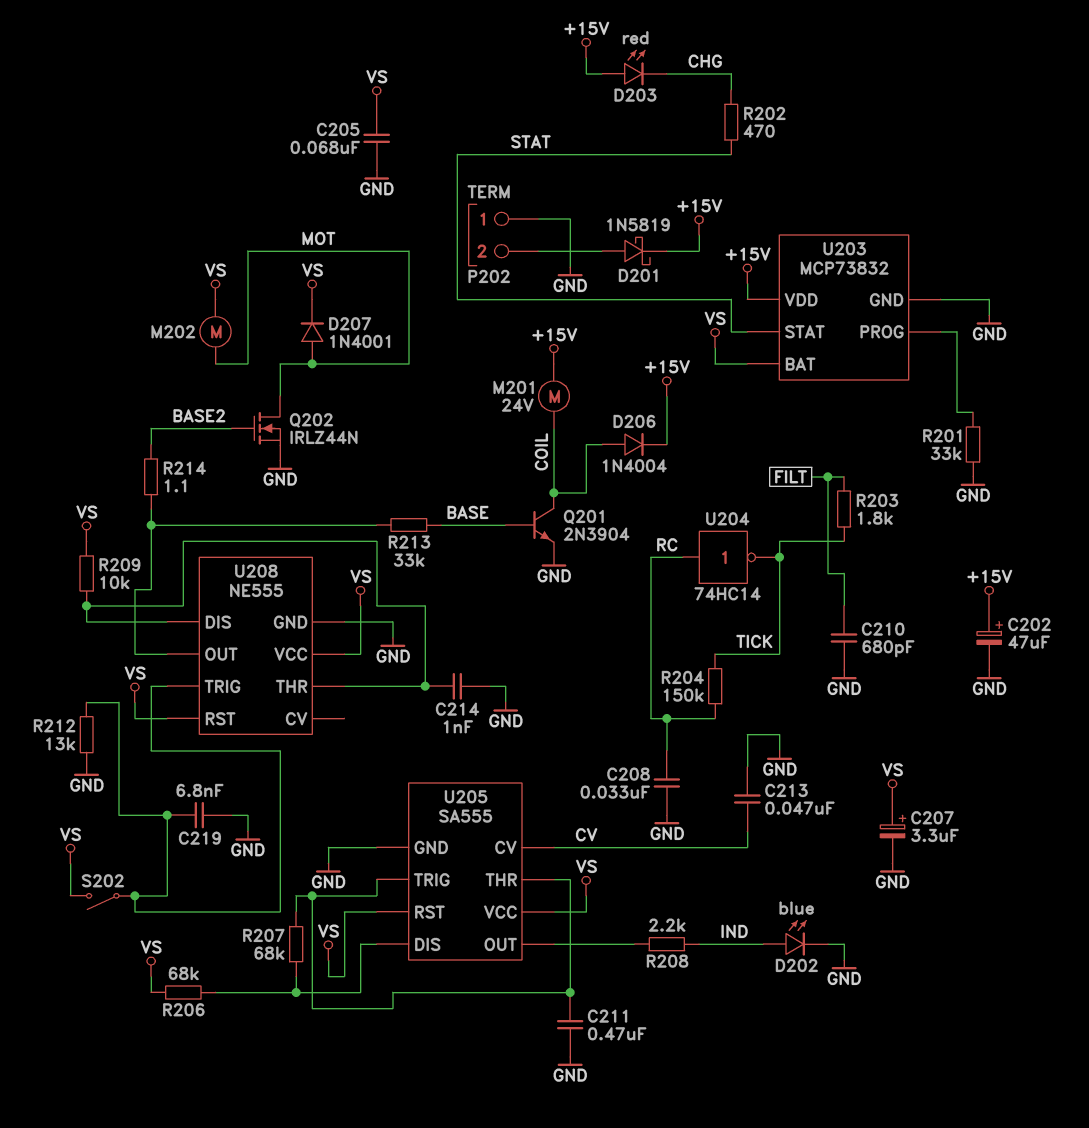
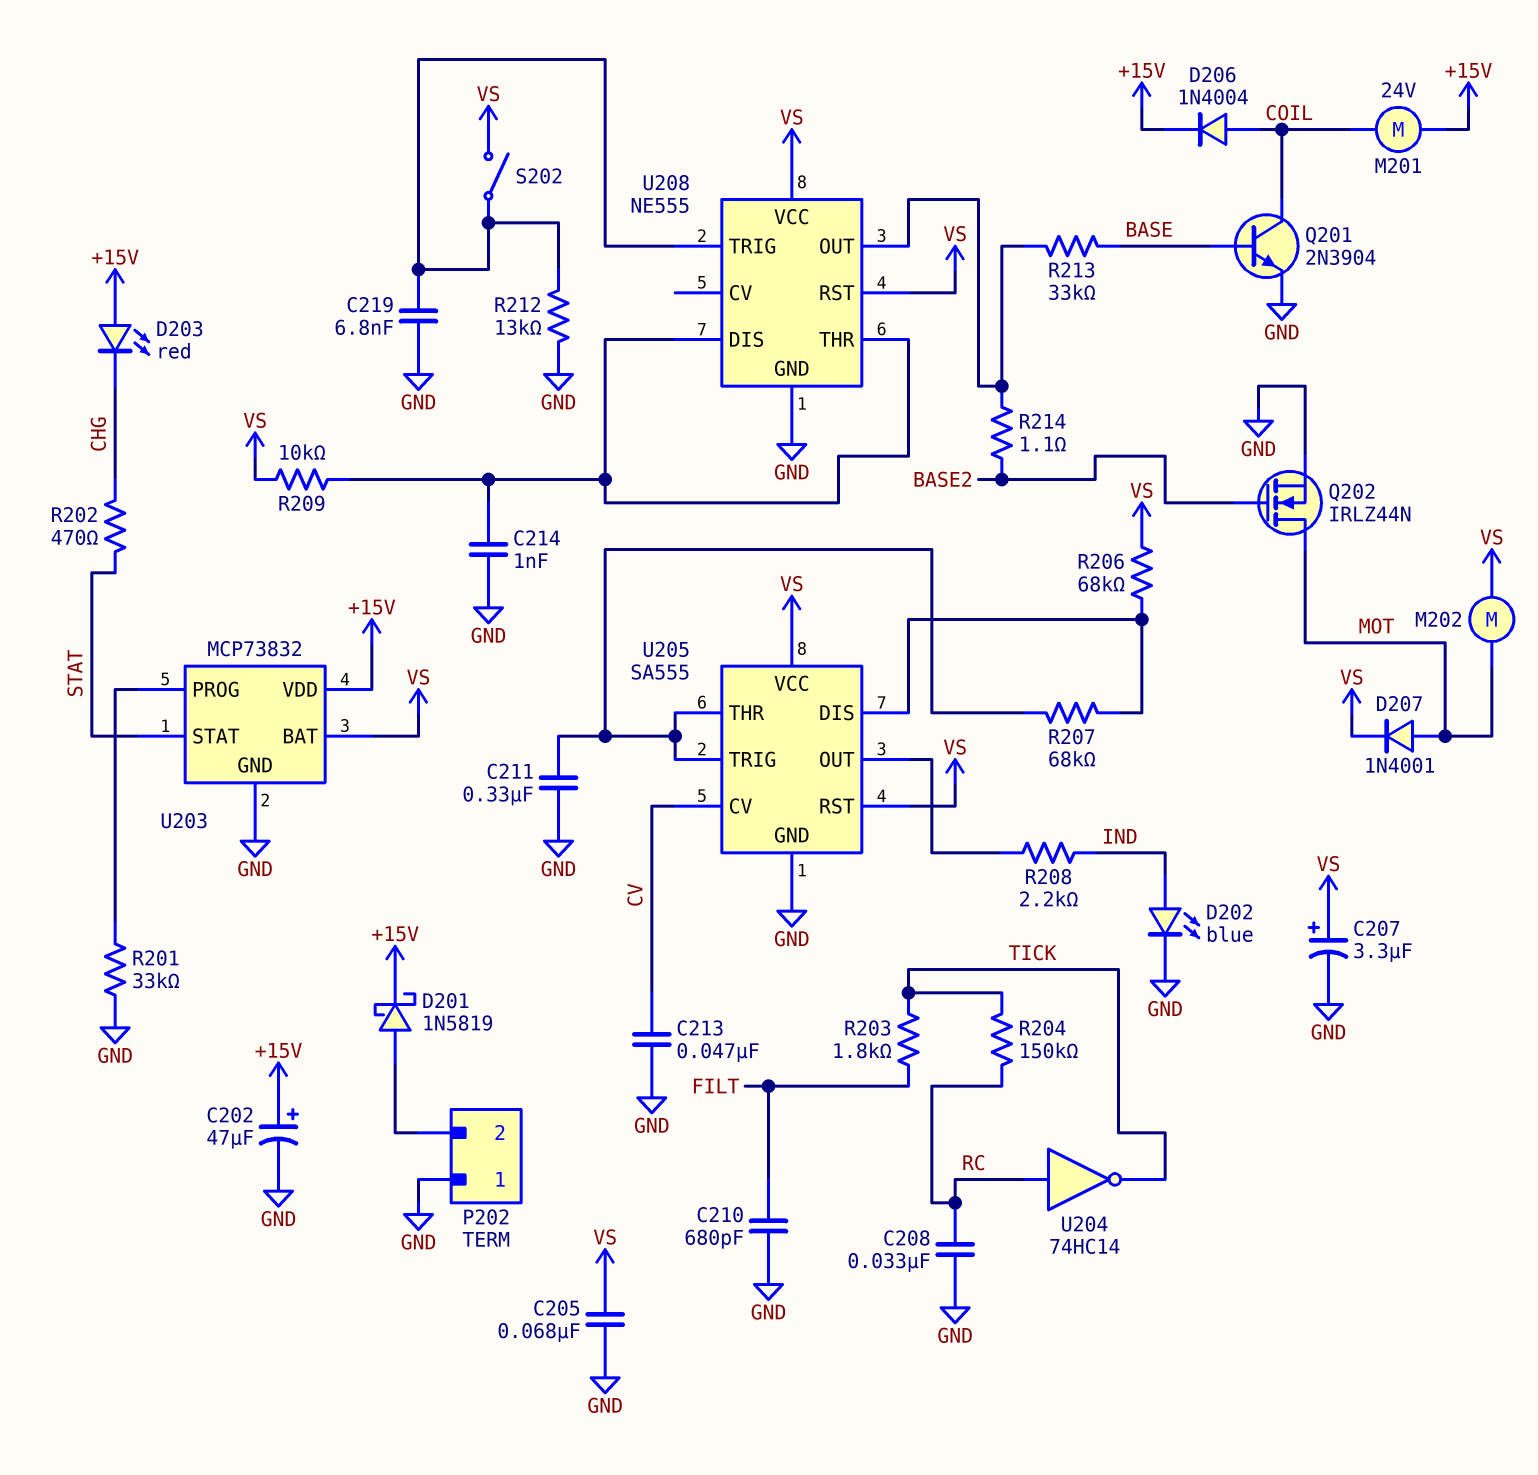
C211: 470nF (GND, U205/THR) -> 330nF (GND, U205/THR)

